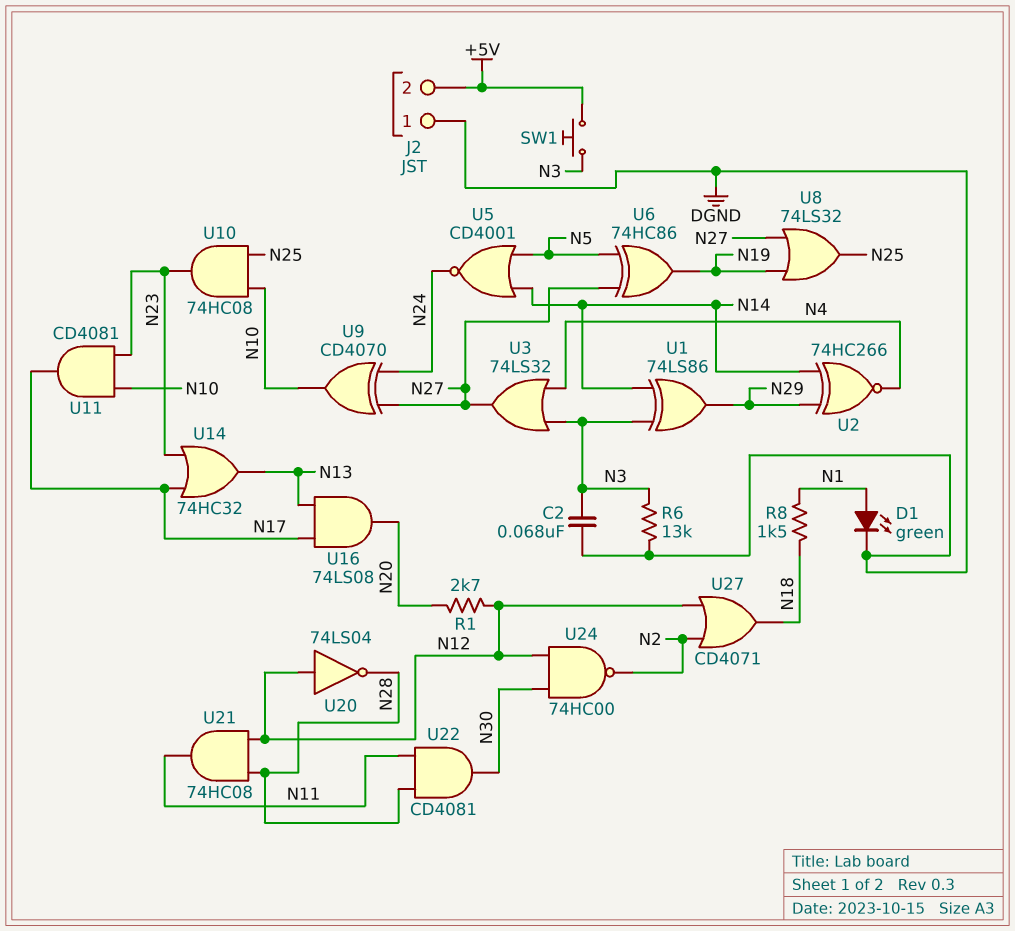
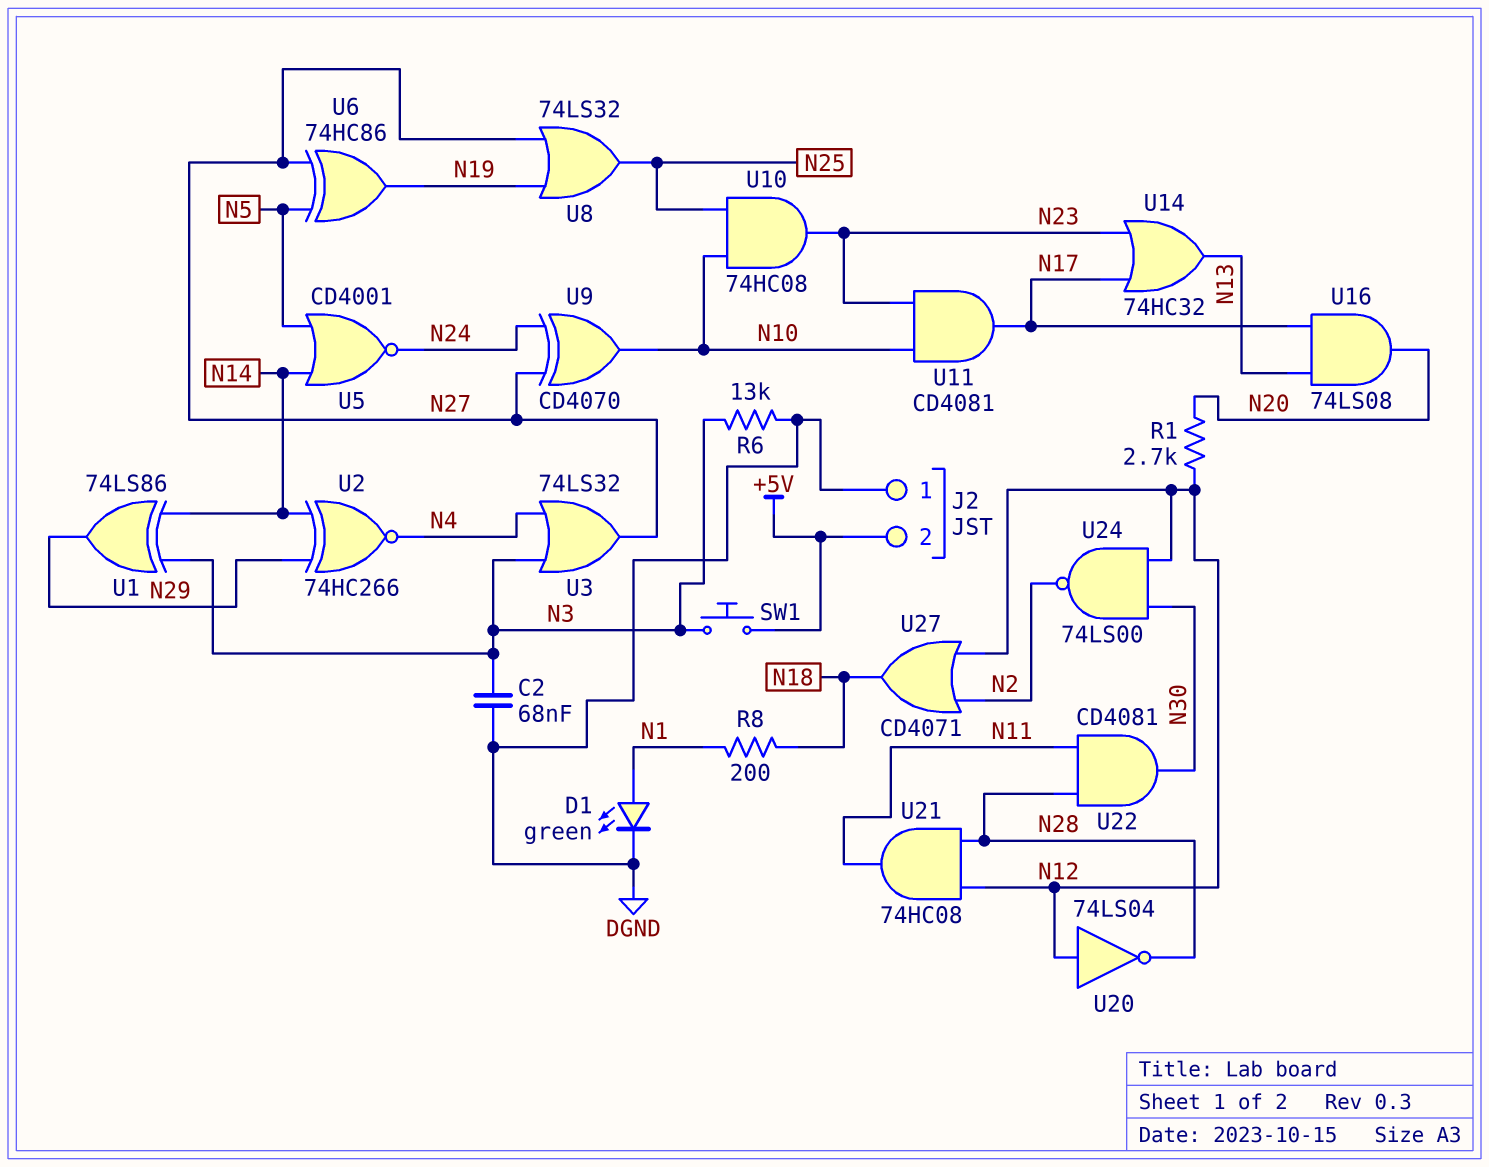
R8: 1.5k (N1, N18) -> 200 (N1, N18)
U24: NAND 74HC00 (in N12, in N30, out N2) -> NAND 74LS00 (in N12, in N30, out N2)

